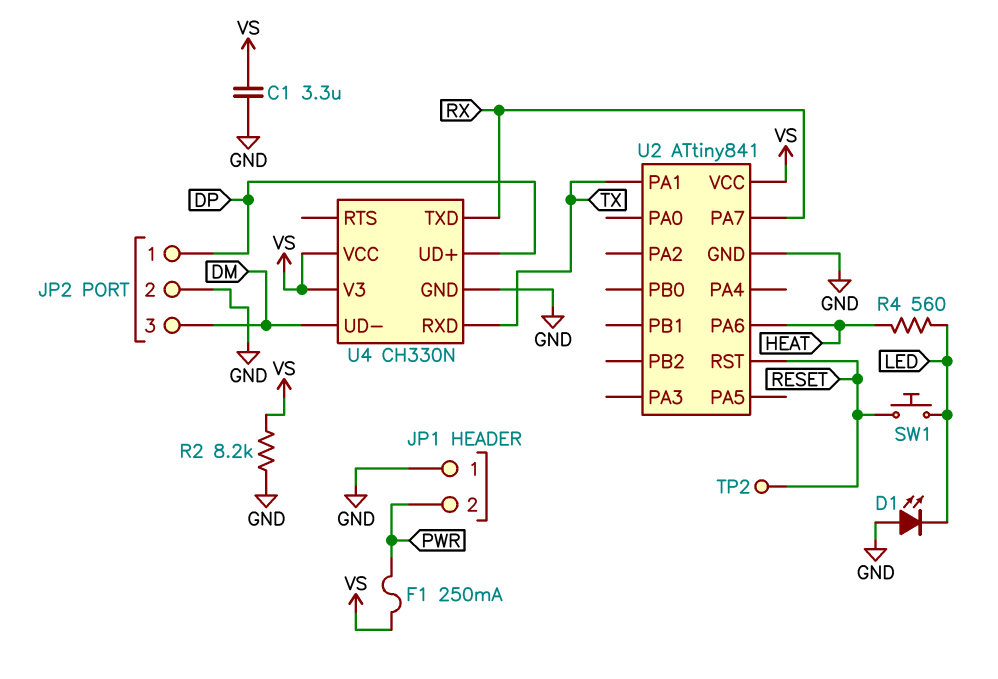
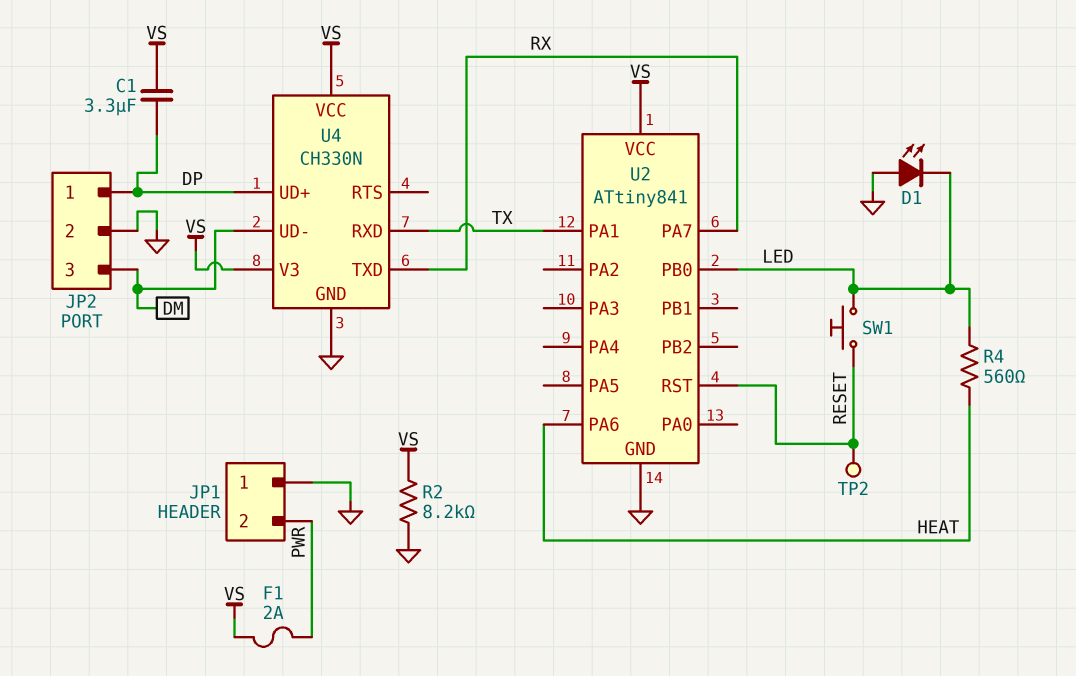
C1: 3.3uF (GND, VS) -> 3.3uF (DP, VS)
F1: 250mA (PWR, VS) -> 2A (PWR, VS)
U2 pin PB0: none -> LED

